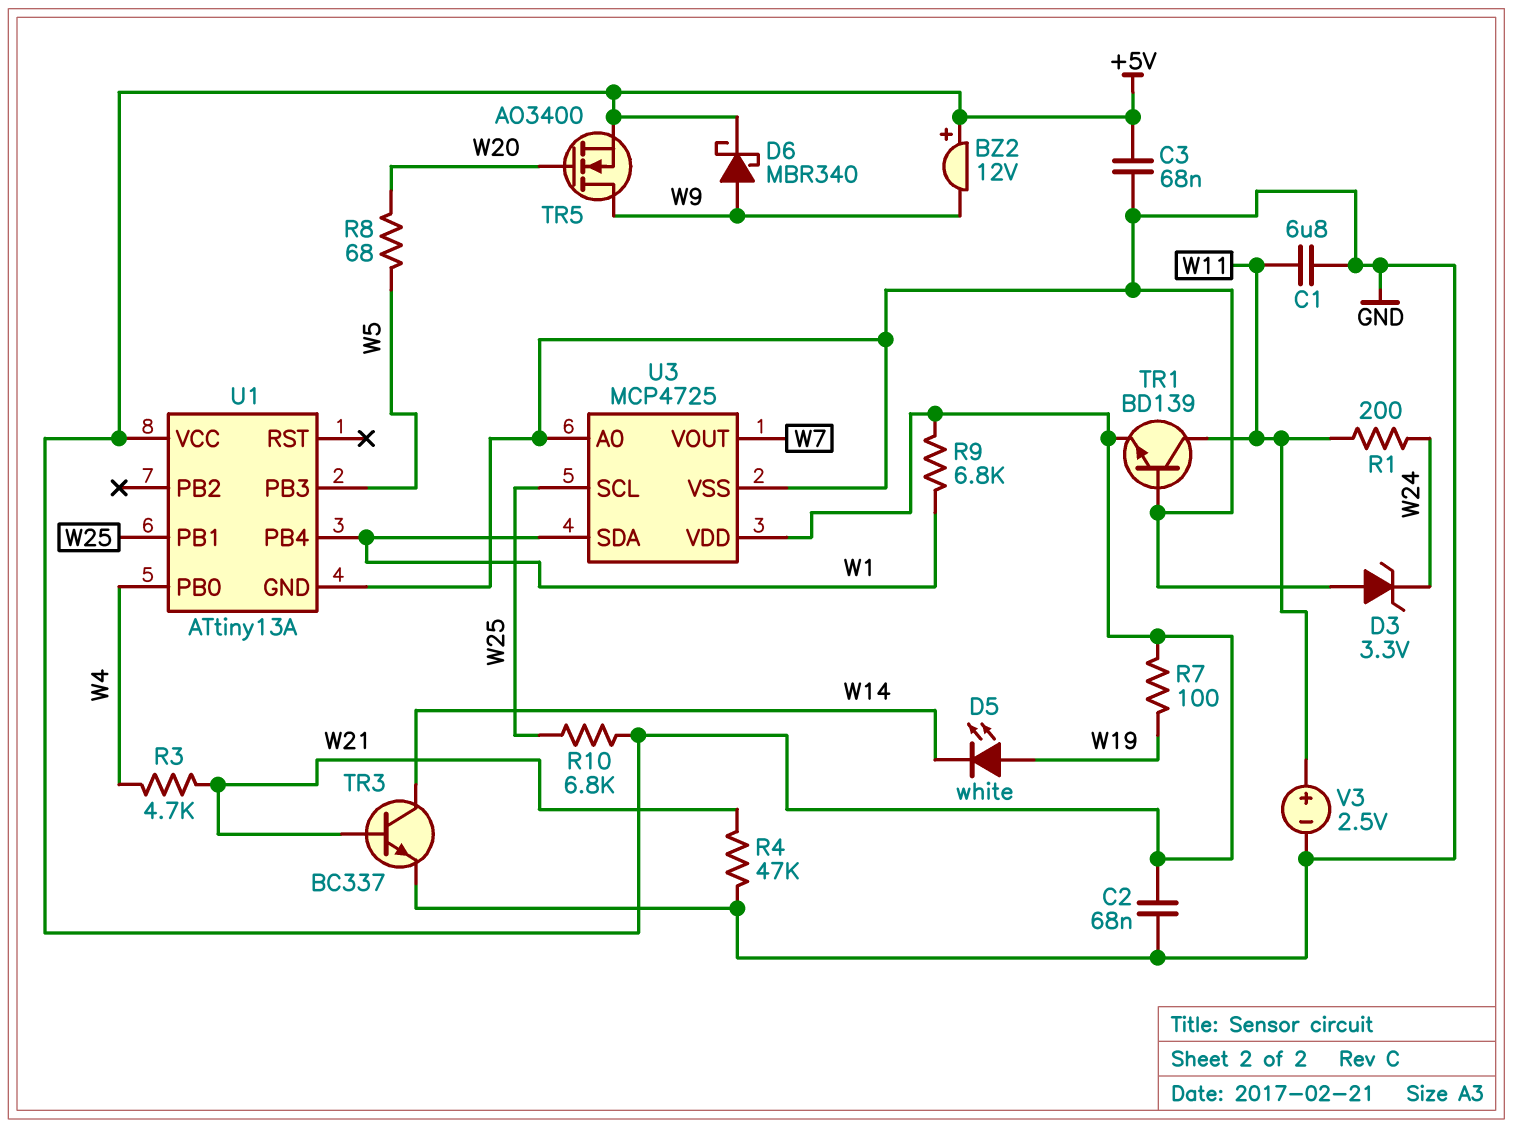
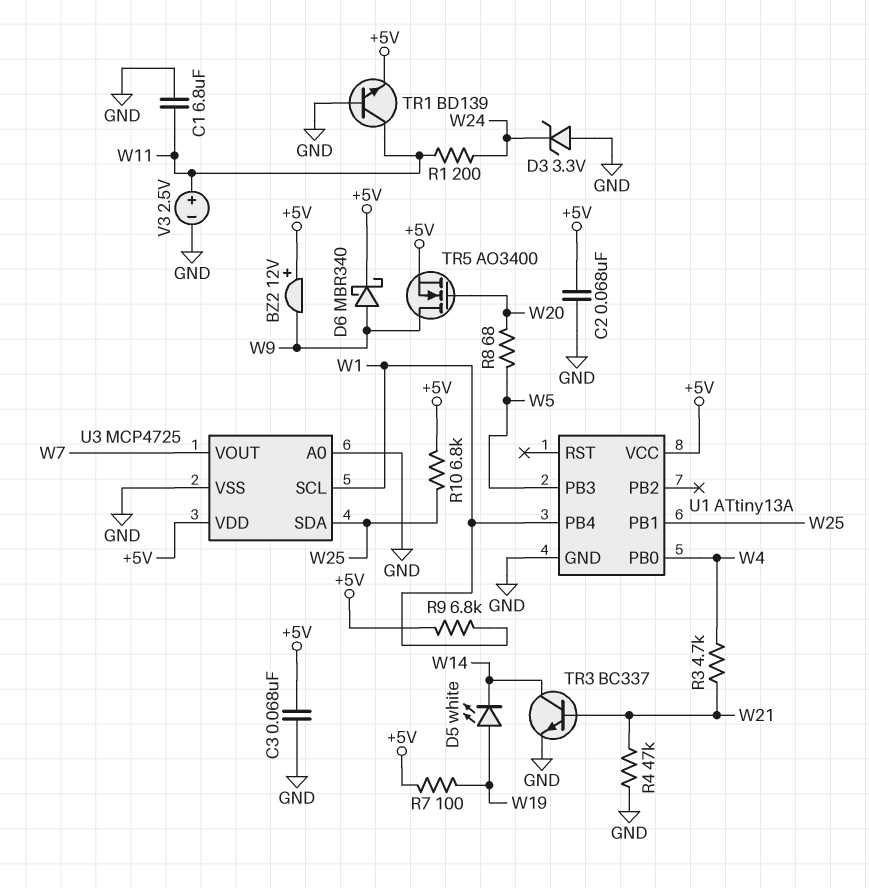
U3 pin SCL: W25 -> W1
U3 pin SDA: W1 -> W25

